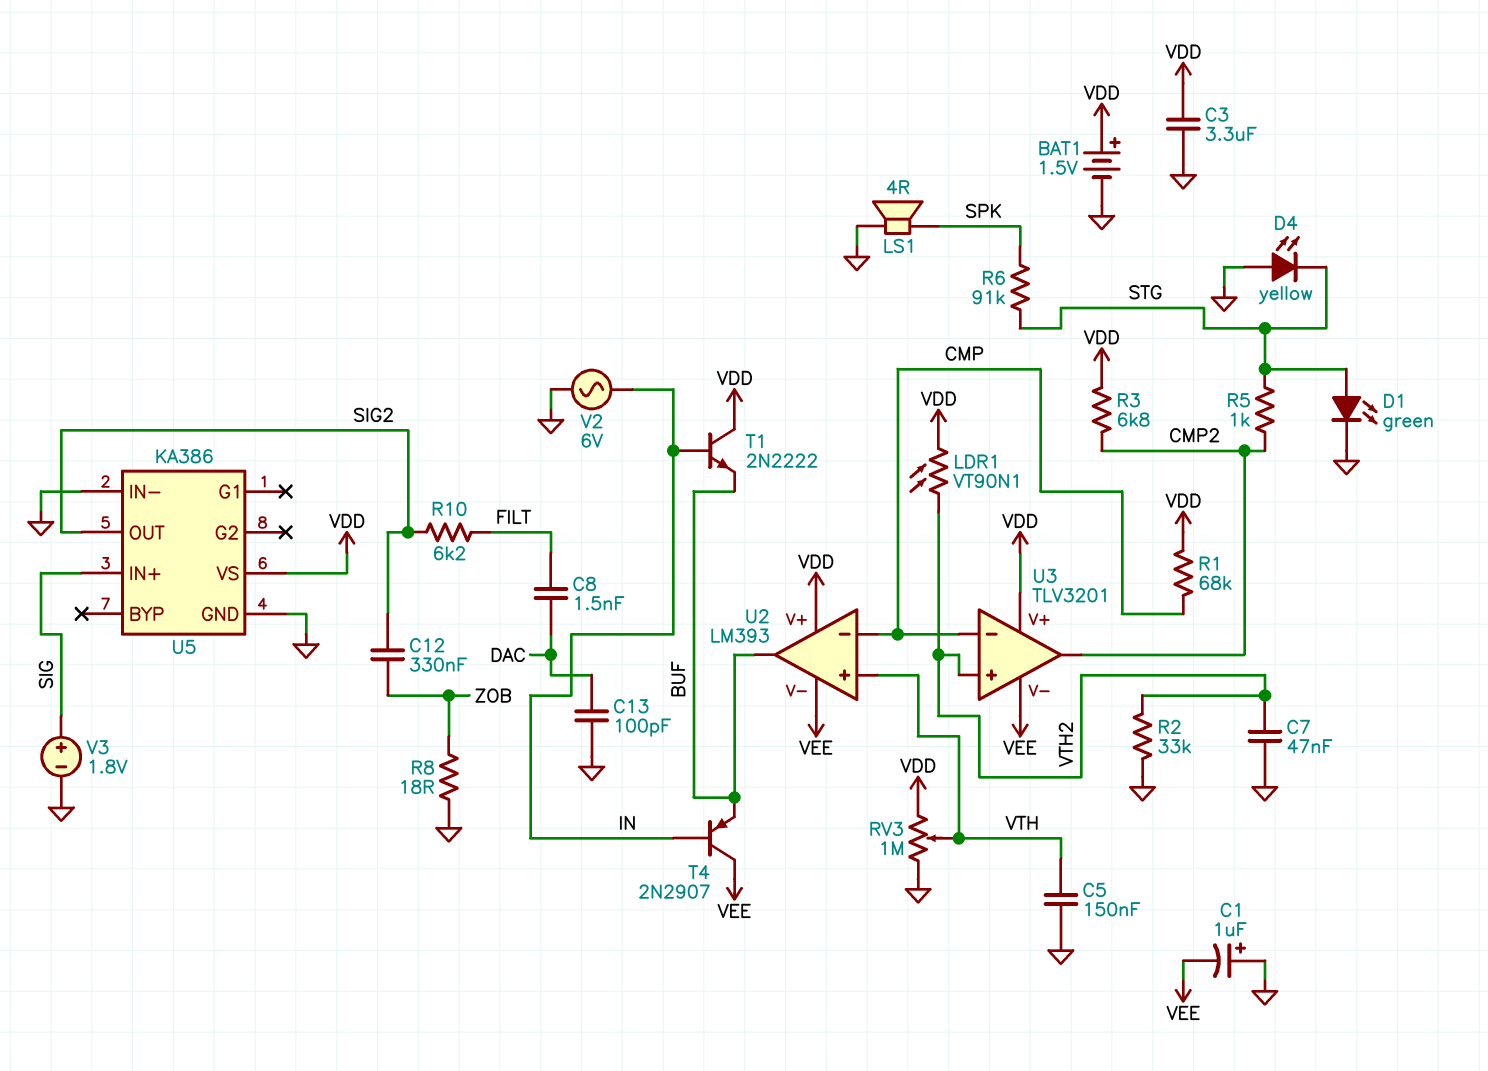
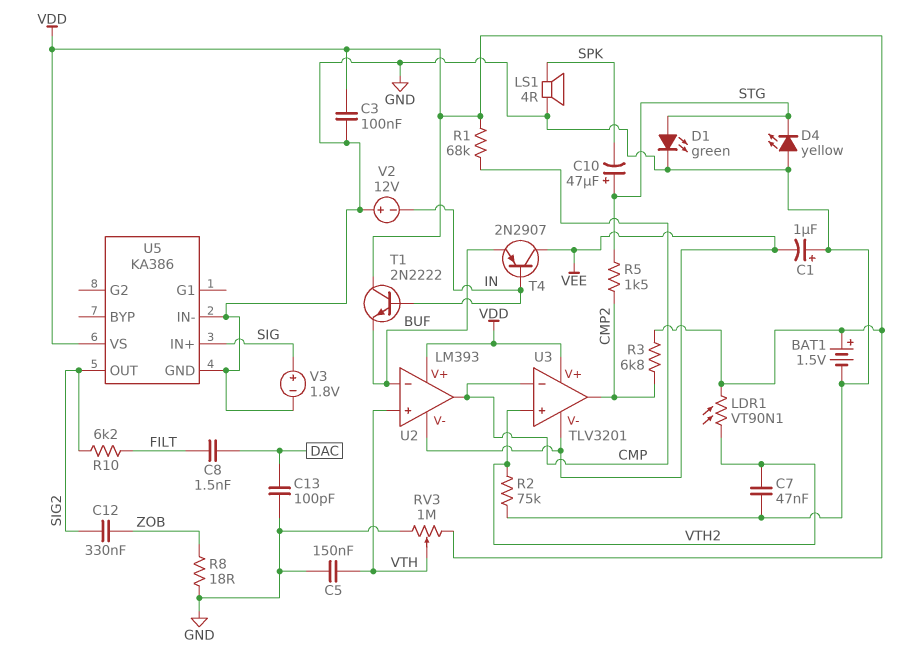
C3: 3.3uF (GND, VDD) -> 100nF (GND, VDD)
C10: none -> 47uF (plus STG, minus SPK)
R2: 33k (GND, VTH2) -> 75k (GND, VTH2)
R5: 1k (CMP2, STG) -> 1.5k (CMP2, STG)
R6: 91k (SPK, STG) -> none
U2 pin in-: CMP -> BUF
U2 pin out: BUF -> CMP
V2: AC 6V (GND, IN) -> 12V (plus GND, minus IN)

